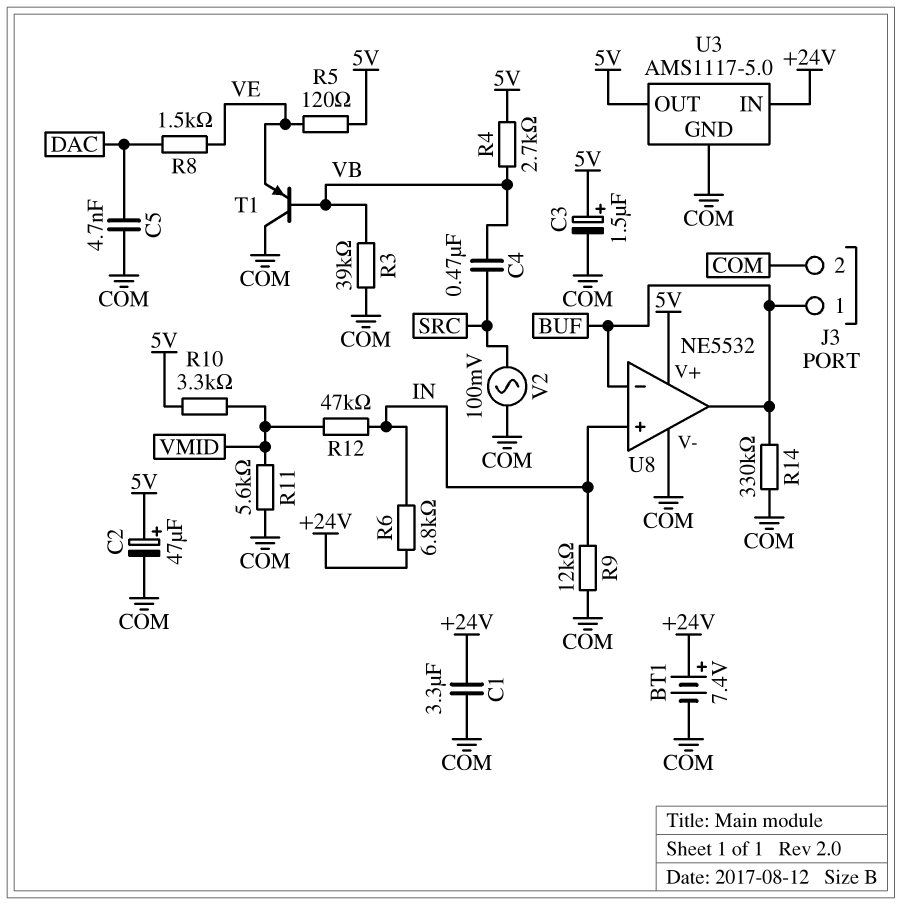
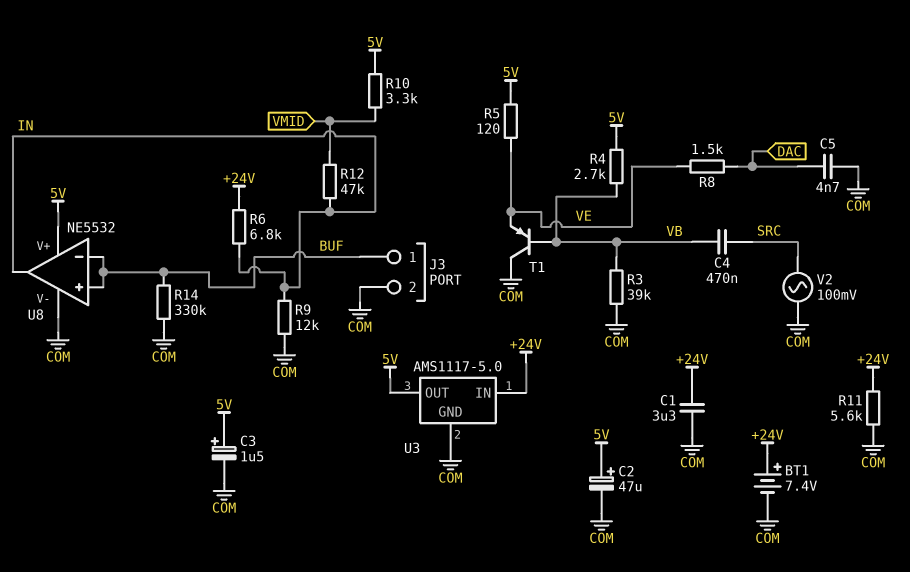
R11: 5.6k (COM, VMID) -> 5.6k (+24V, COM)
U8 pin in+: IN -> BUF
U8 pin out: BUF -> IN

